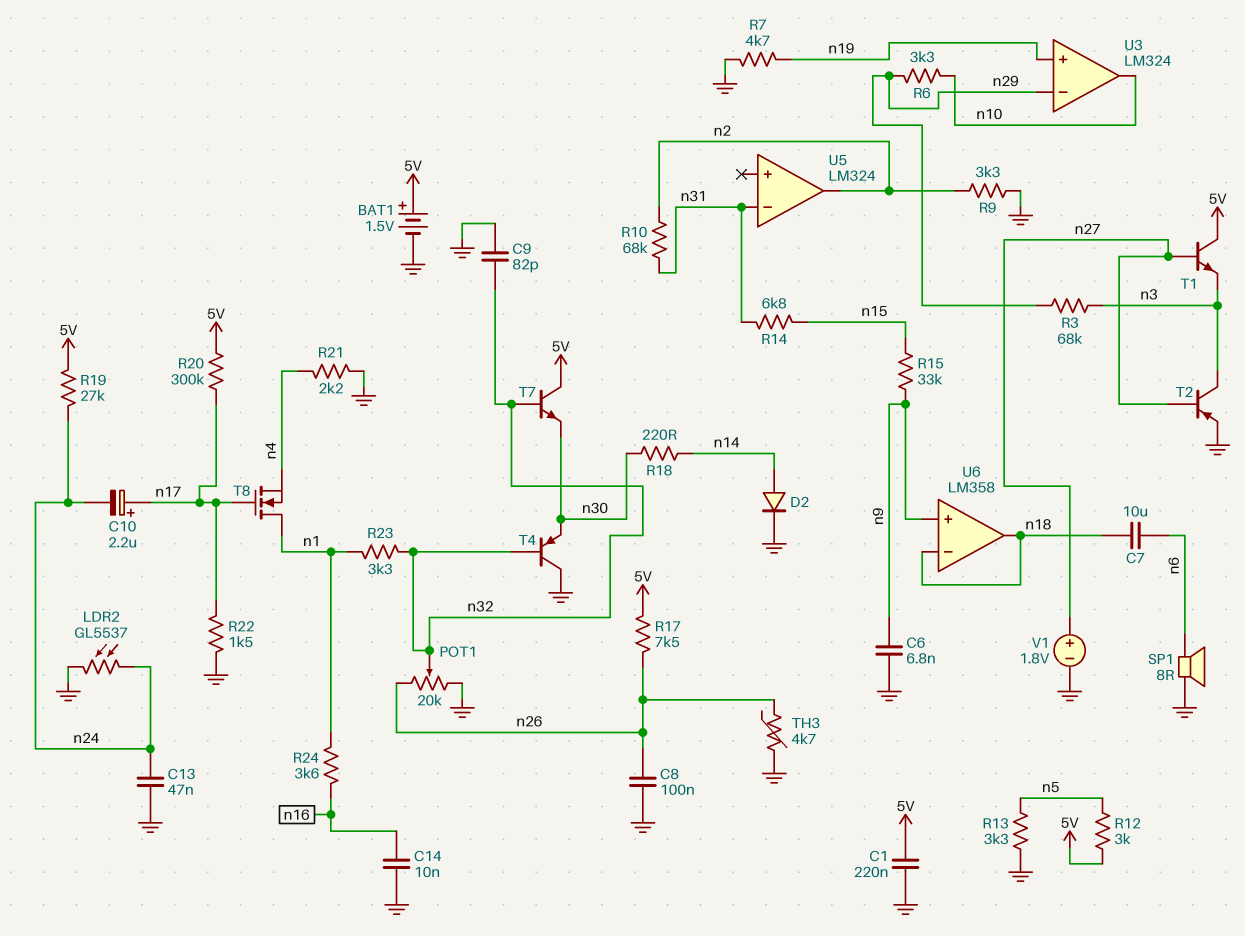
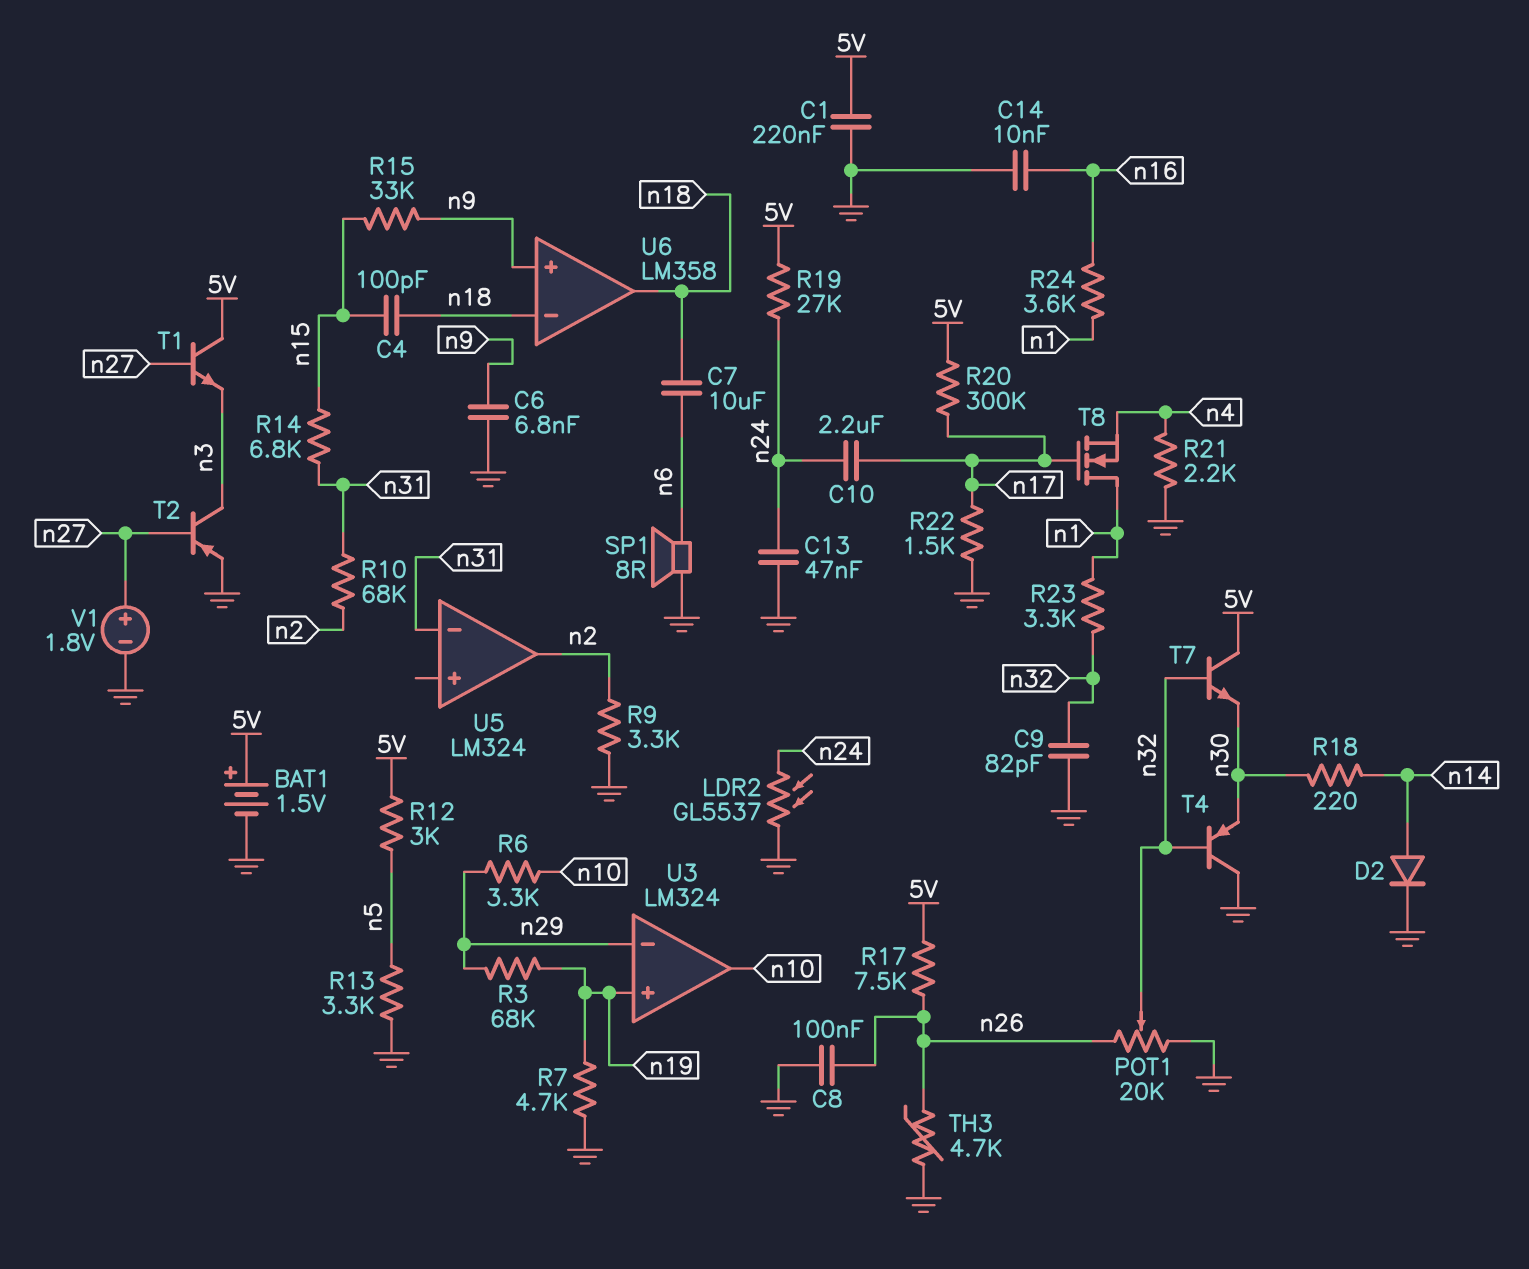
C4: none -> 100pF (n15, n18)
C10: 2.2uF (plus n17, minus n24) -> 2.2uF (n17, n24)
R3: 68k (n3, n29) -> 68k (n19, n29)

